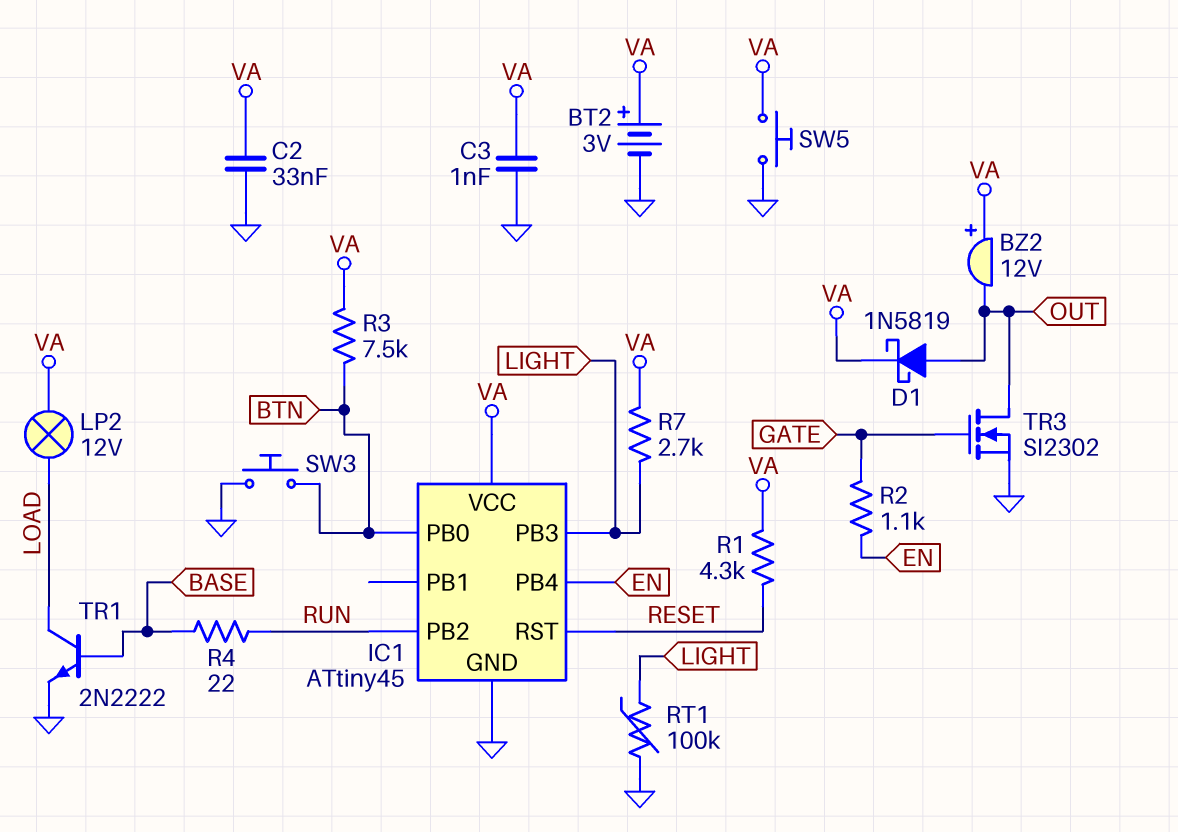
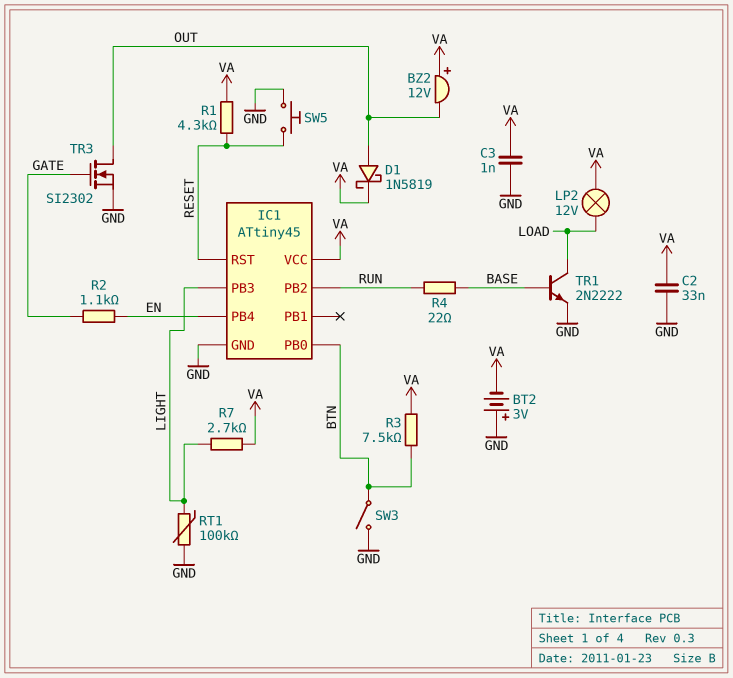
BT2: 3V (plus VA, minus GND) -> 3V (plus GND, minus VA)
SW3: button (BTN, GND) -> switch (BTN, GND)
SW5: button (GND, VA) -> button (GND, RESET)

